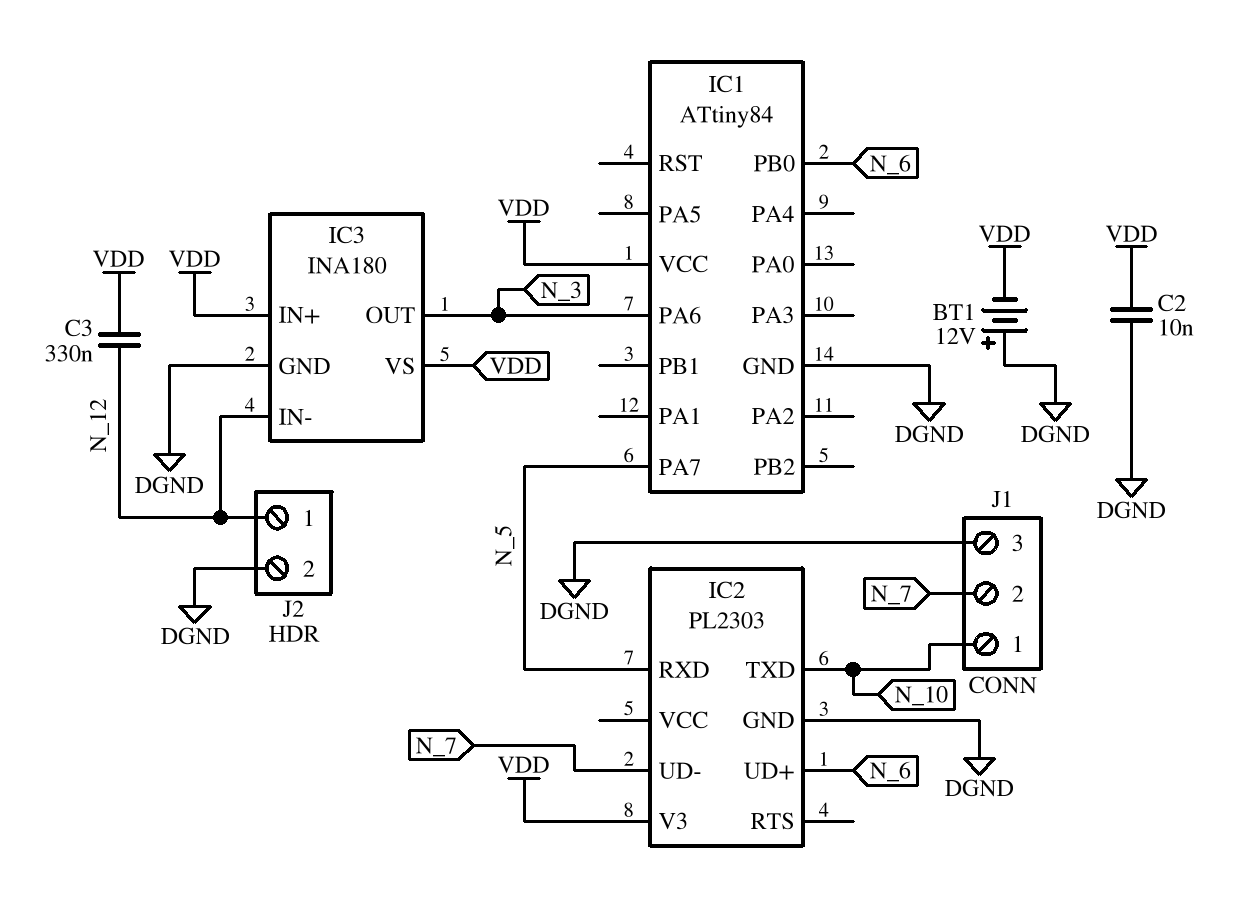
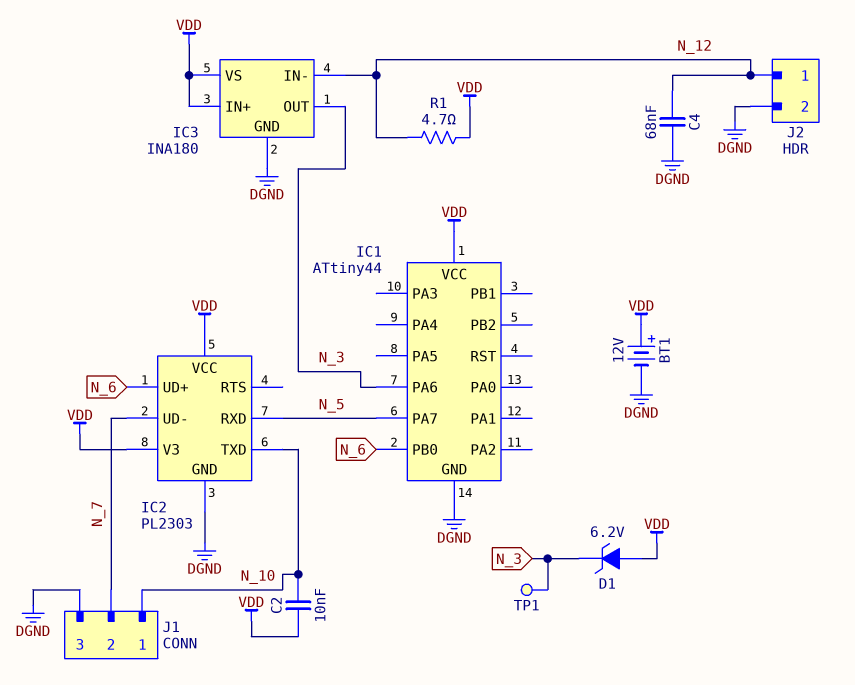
BT1: 12V (plus DGND, minus VDD) -> 12V (plus VDD, minus DGND)
C2: 10nF (DGND, VDD) -> 10nF (N_10, VDD)
C3: 330nF (N_12, VDD) -> none
C4: none -> 68nF (DGND, N_12)
D1: none -> zener 6.2V (A VDD, K N_3)
IC1: ATtiny84 -> ATtiny44
IC2 pin VCC: none -> VDD
R1: none -> 4.7 (N_12, VDD)
TP1: none -> test point (N_3)

